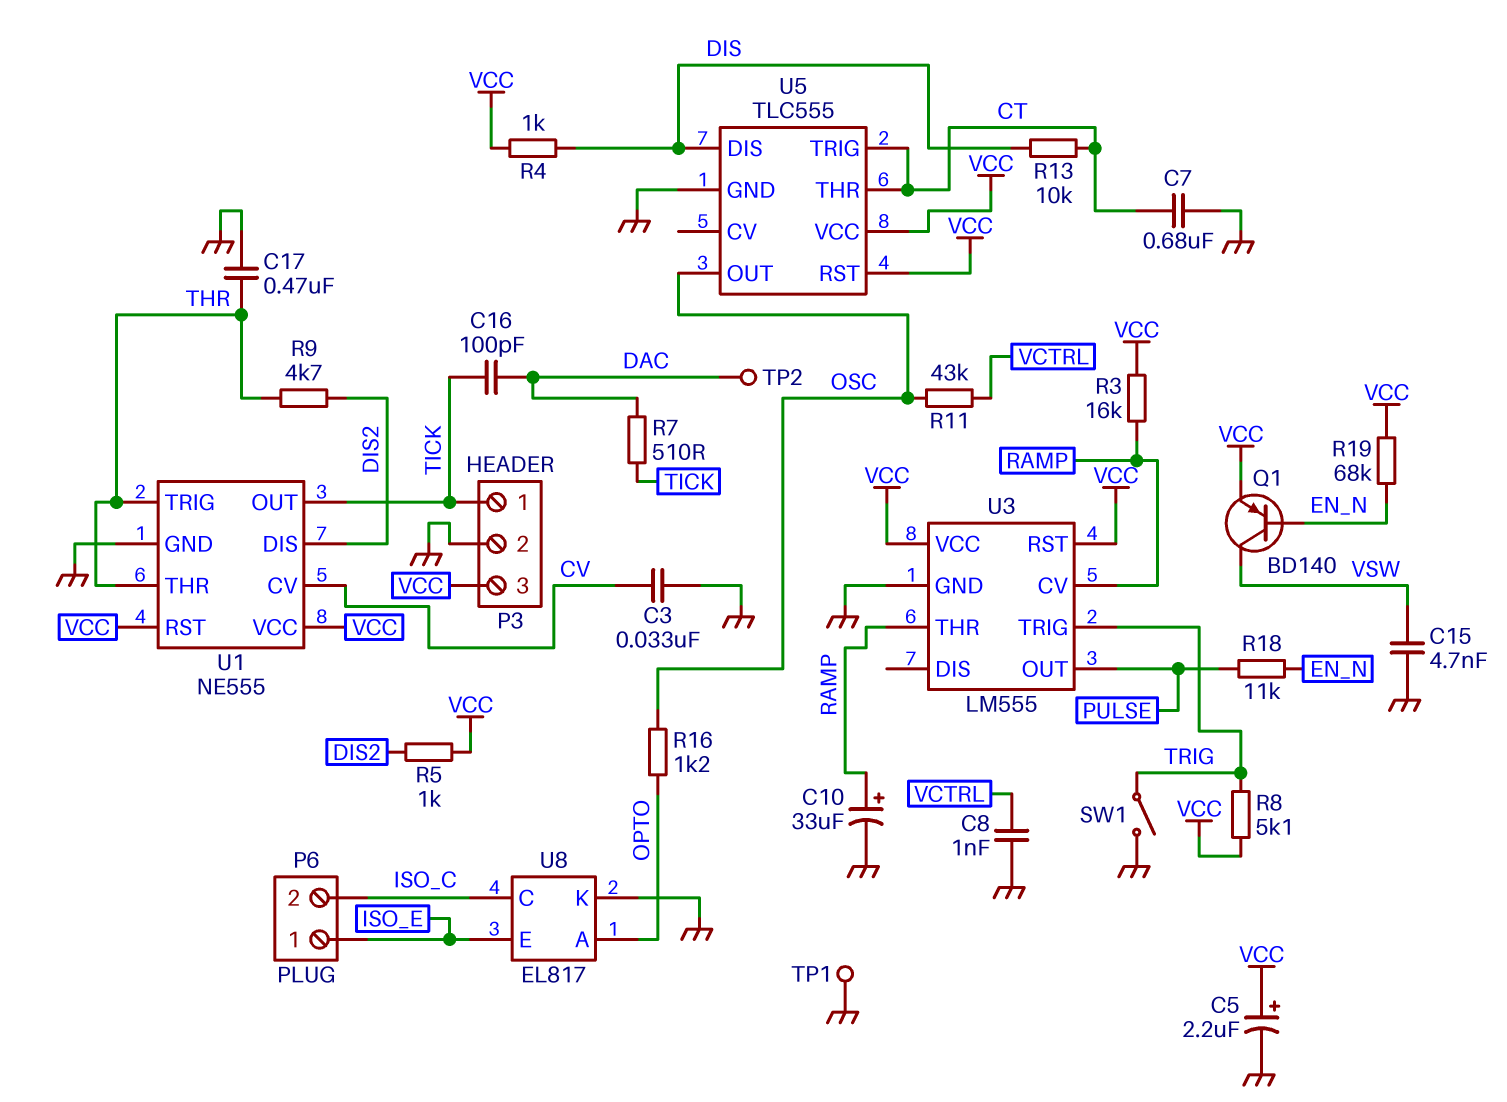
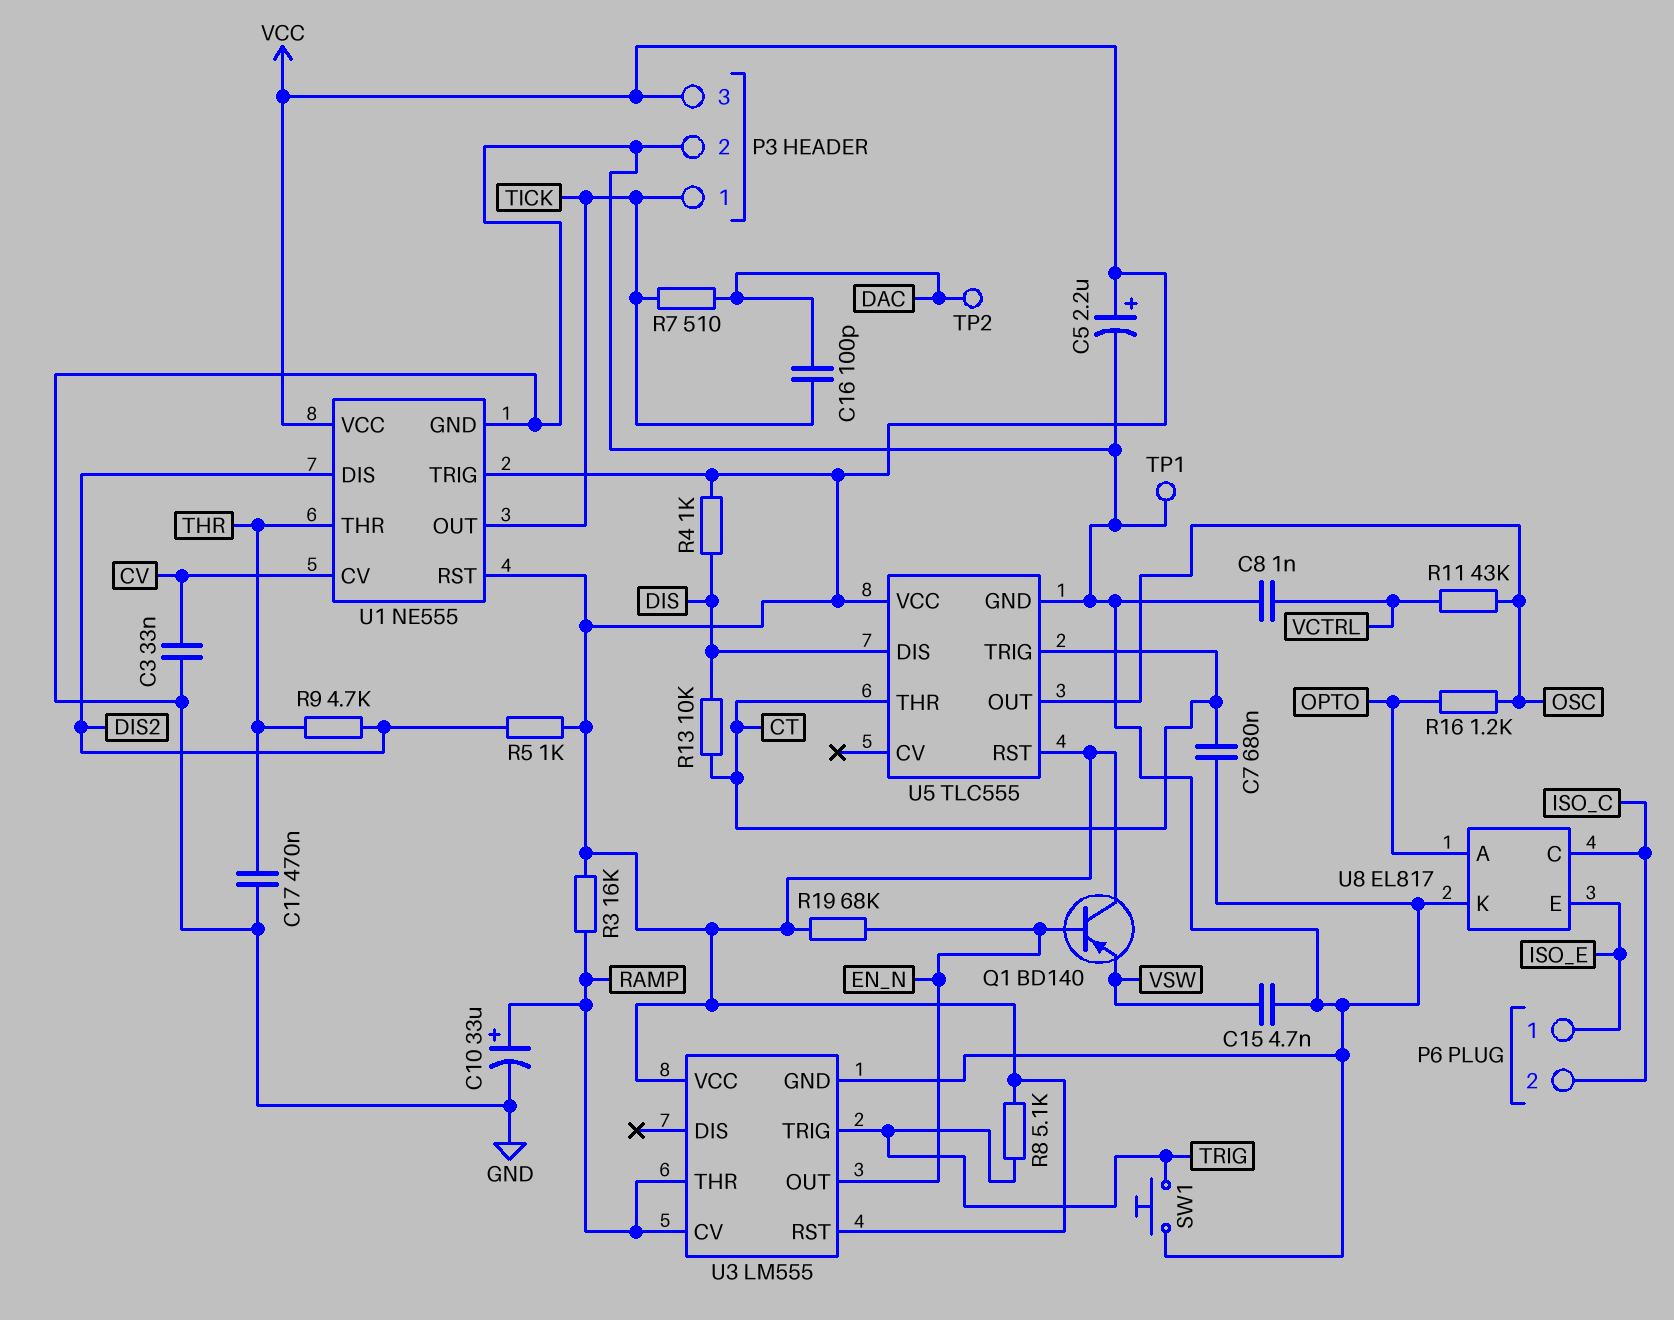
Q1: PNP BD140 (B EN_N, C VSW, E VCC) -> PNP BD140 (B EN_N, C VCC, E VSW)
R18: 11k (EN_N, PULSE) -> none
SW1: switch (GND, TRIG) -> button (GND, TRIG)
U1 pin TRIG: THR -> VCC
U3 pin OUT: PULSE -> EN_N

